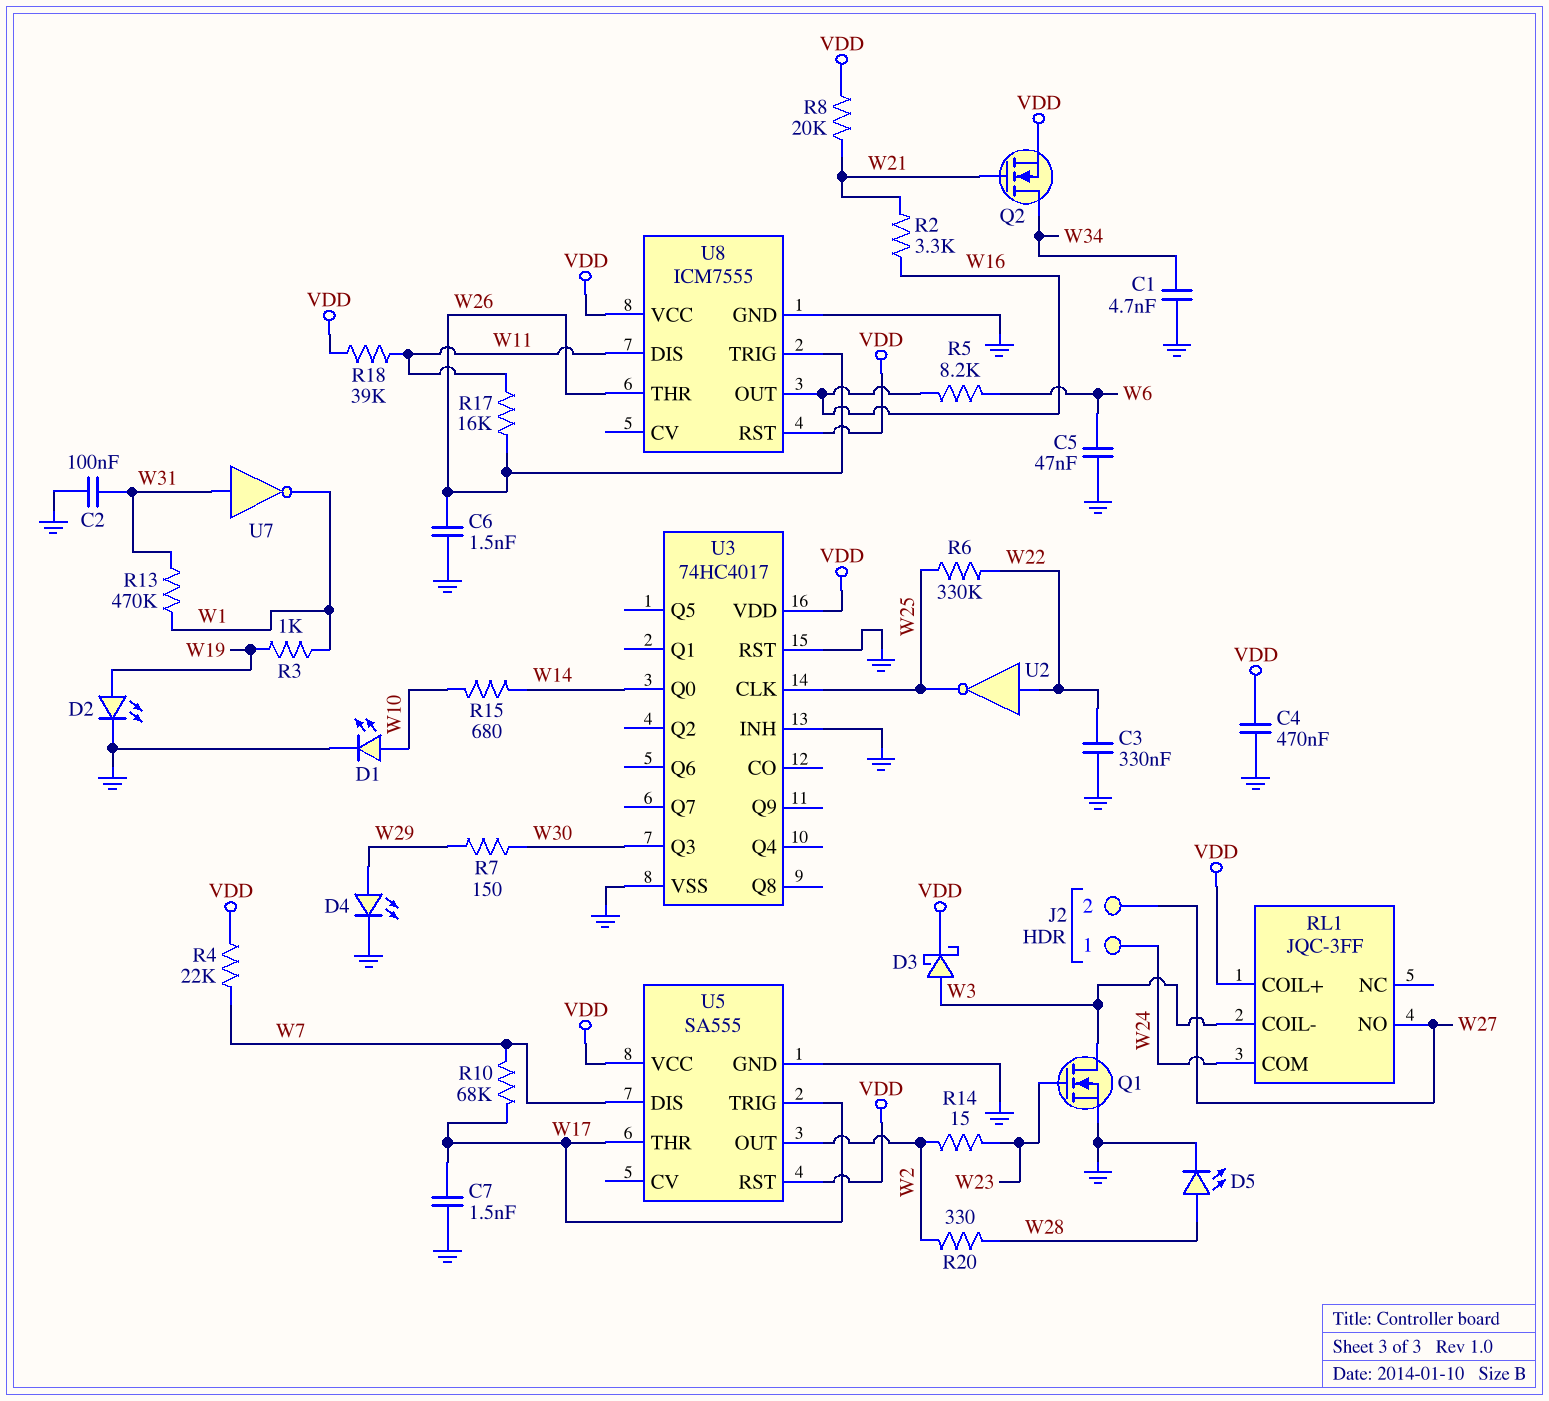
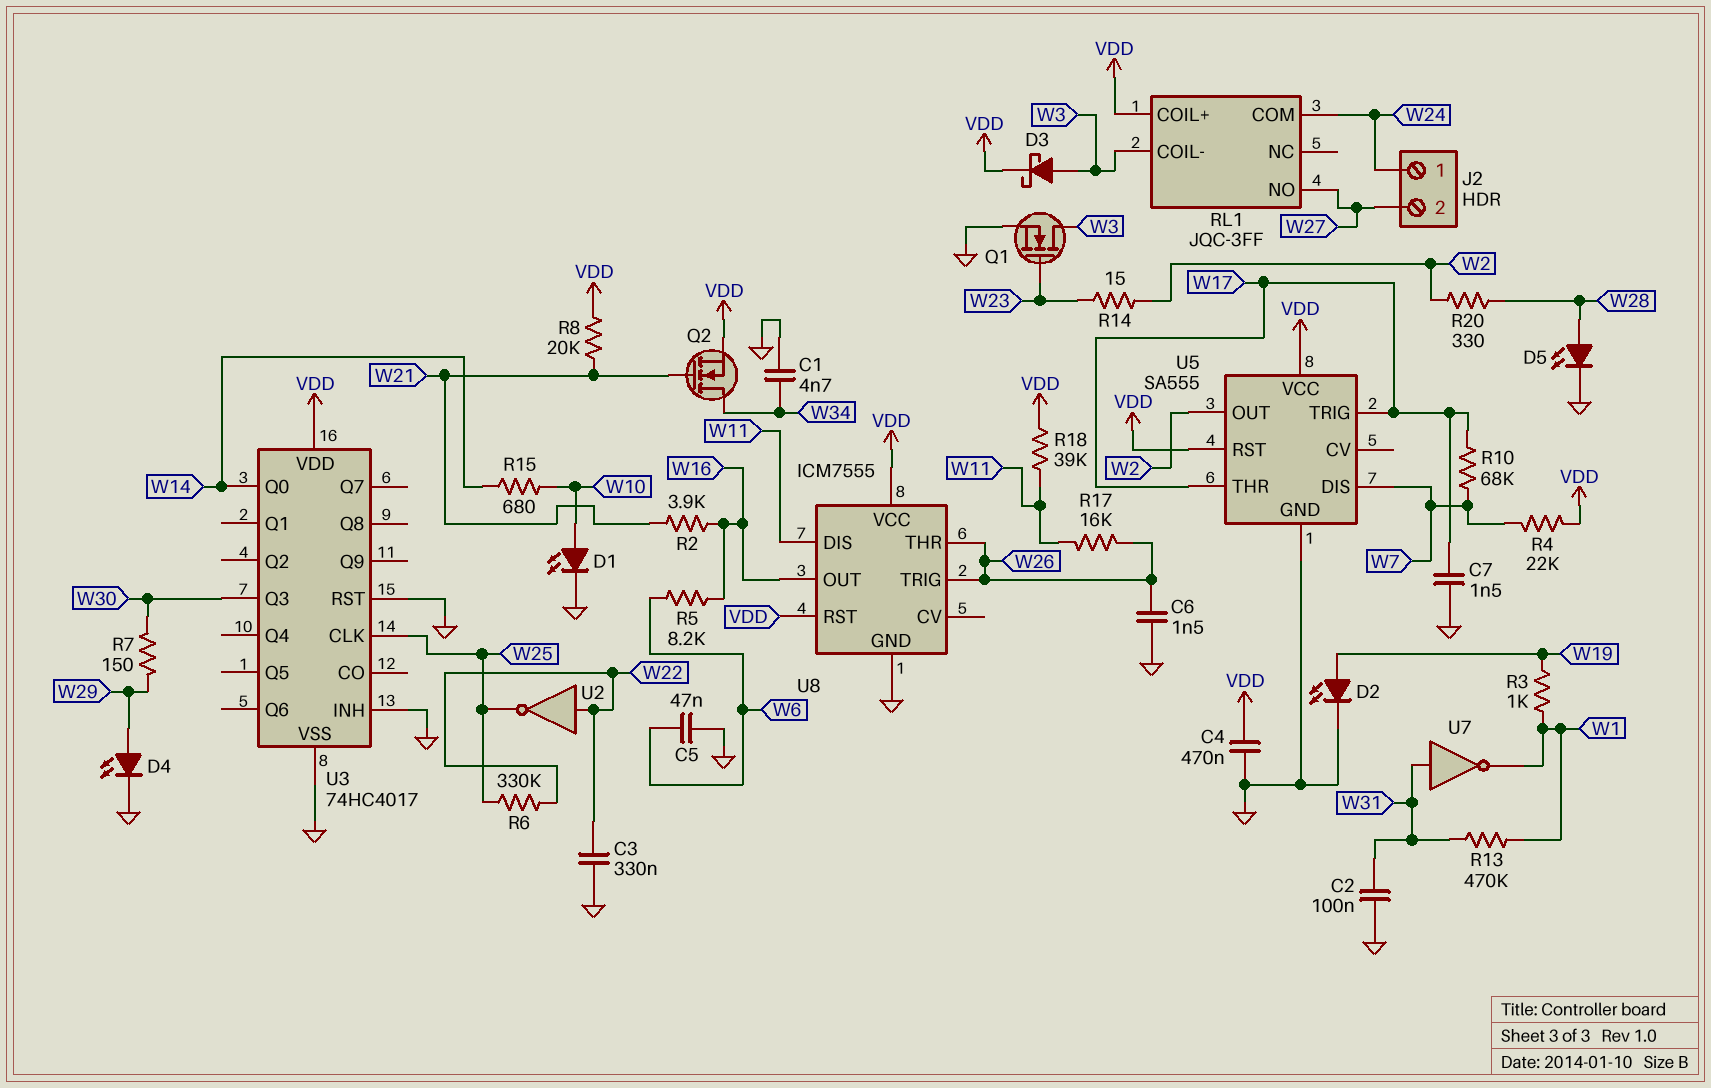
R2: 3.3k (W16, W21) -> 3.9k (W16, W21)

